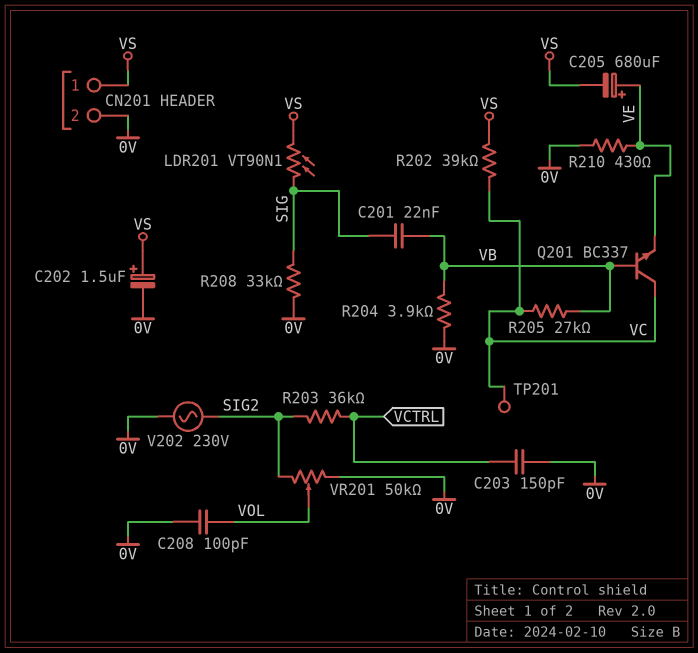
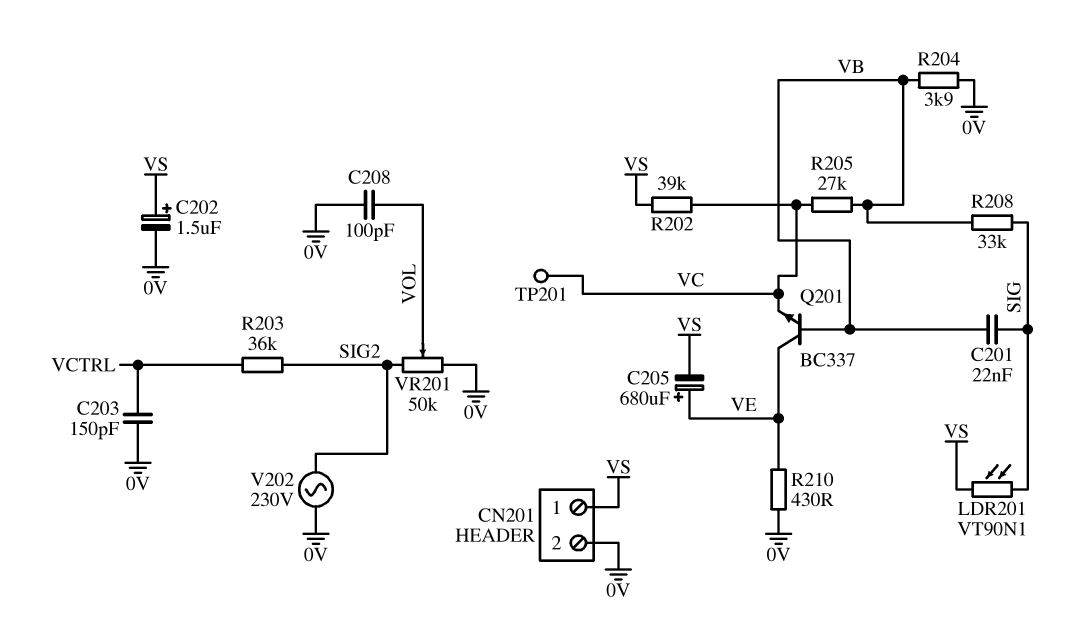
Q201: NPN BC337 (B VB, C VC, E VE) -> NPN BC337 (B VB, C VE, E VC)
R208: 33k (0V, SIG) -> 33k (SIG, VB)

